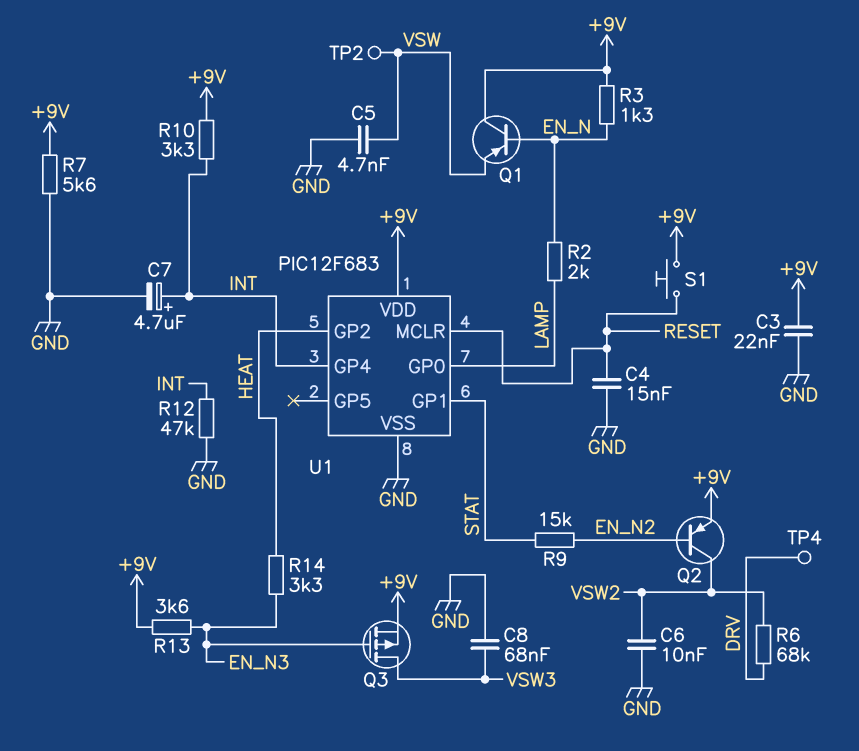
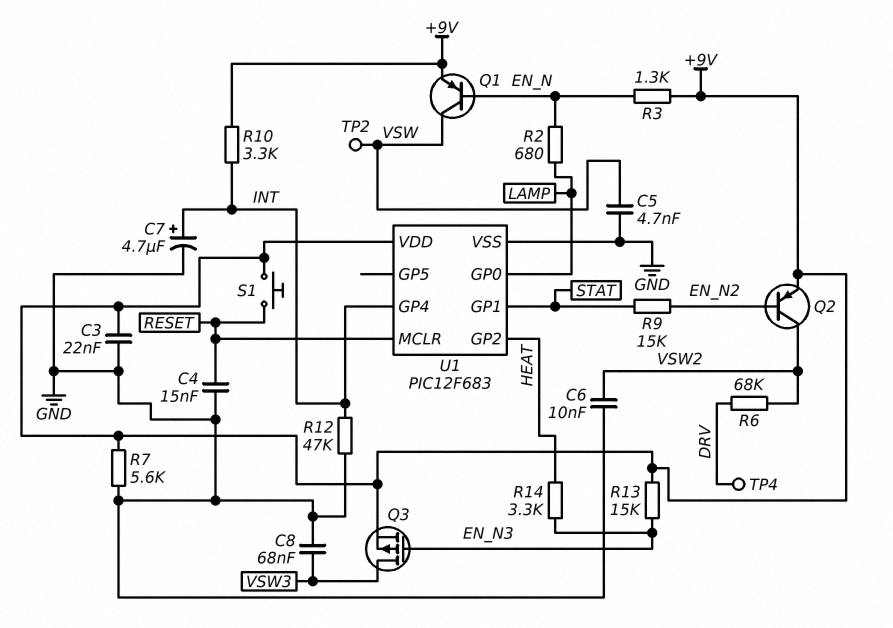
Q1: PNP (B EN_N, C +9V, E VSW) -> PNP (B EN_N, C VSW, E +9V)
R2: 2k (EN_N, LAMP) -> 680 (EN_N, LAMP)
R13: 3.6k (+9V, EN_N3) -> 15k (+9V, EN_N3)

